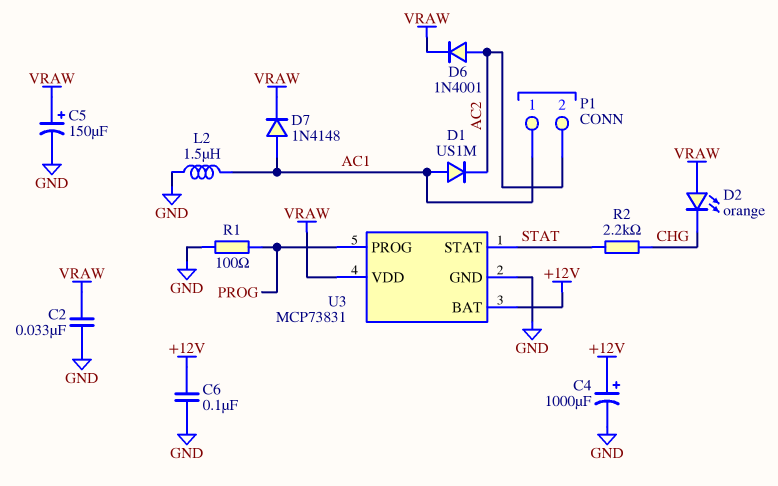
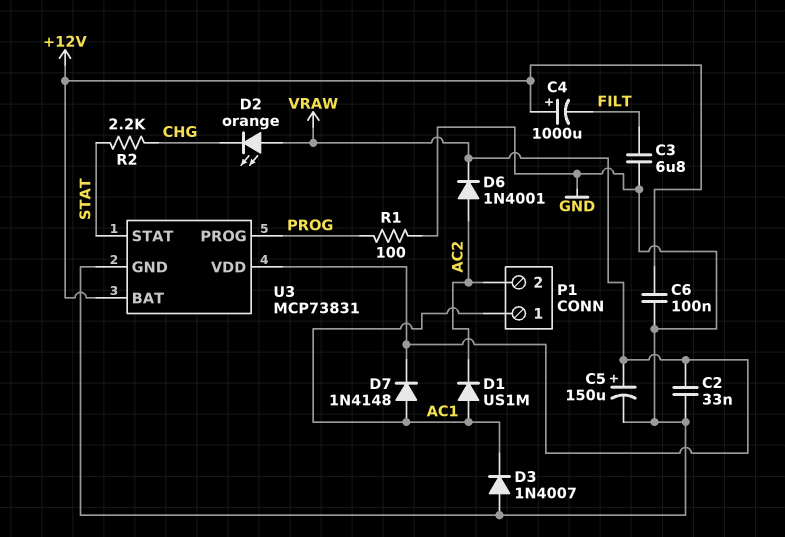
C3: none -> 6.8uF (FILT, GND)
C4: 1000uF (plus +12V, minus GND) -> 1000uF (plus +12V, minus FILT)
D3: none -> diode 1N4007 (A GND, K AC1)
L2: 1.5uH (AC1, GND) -> none

